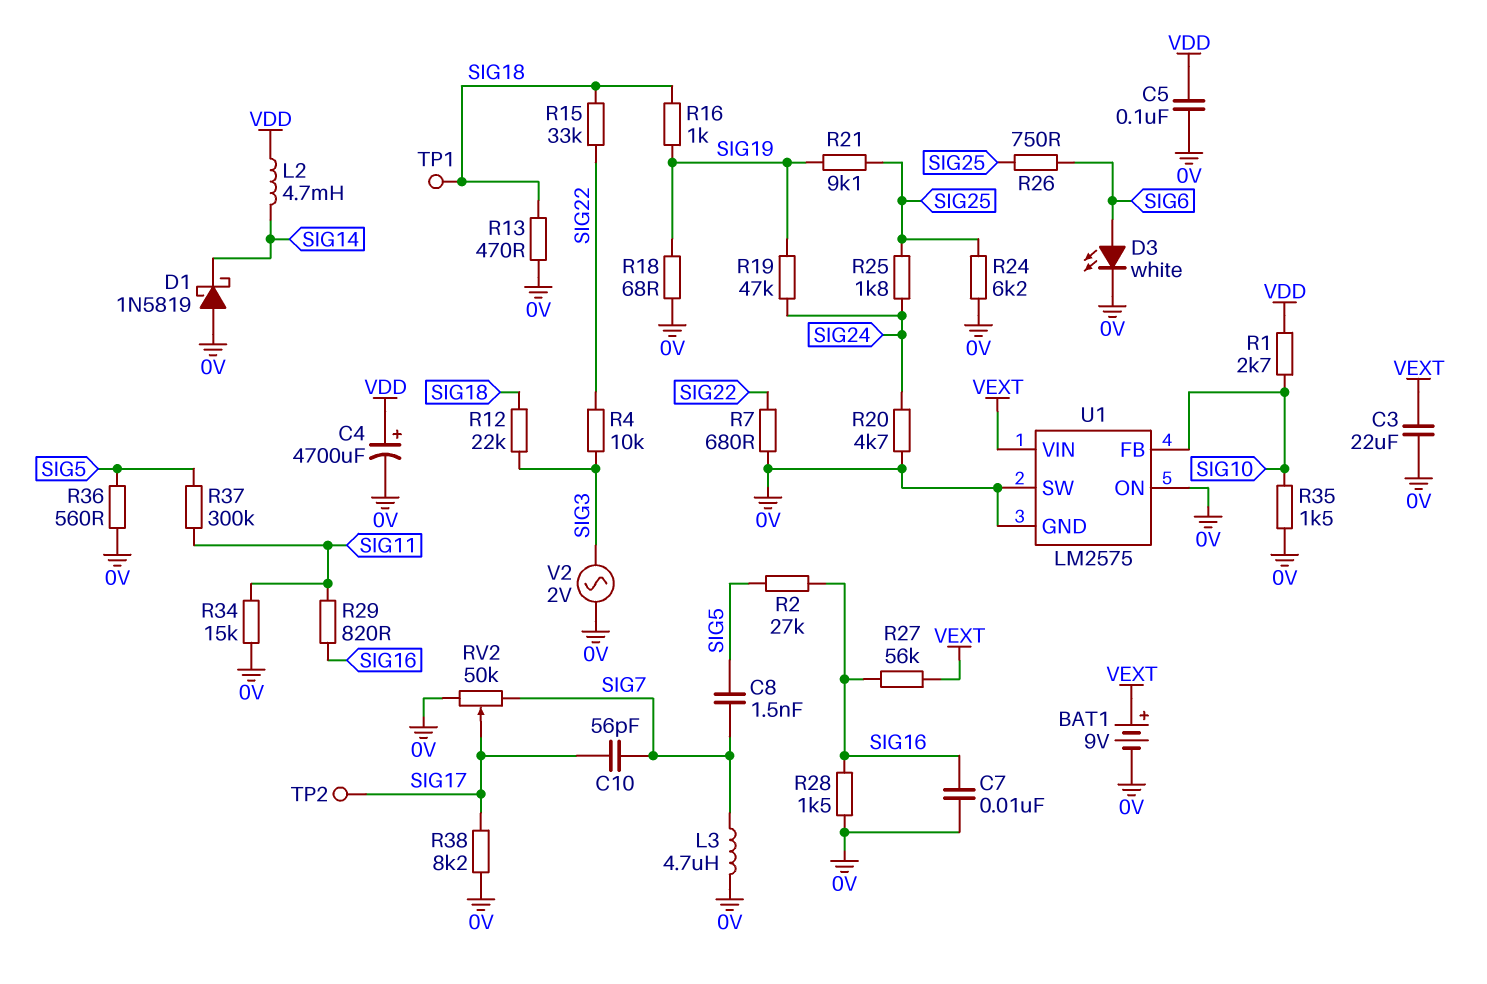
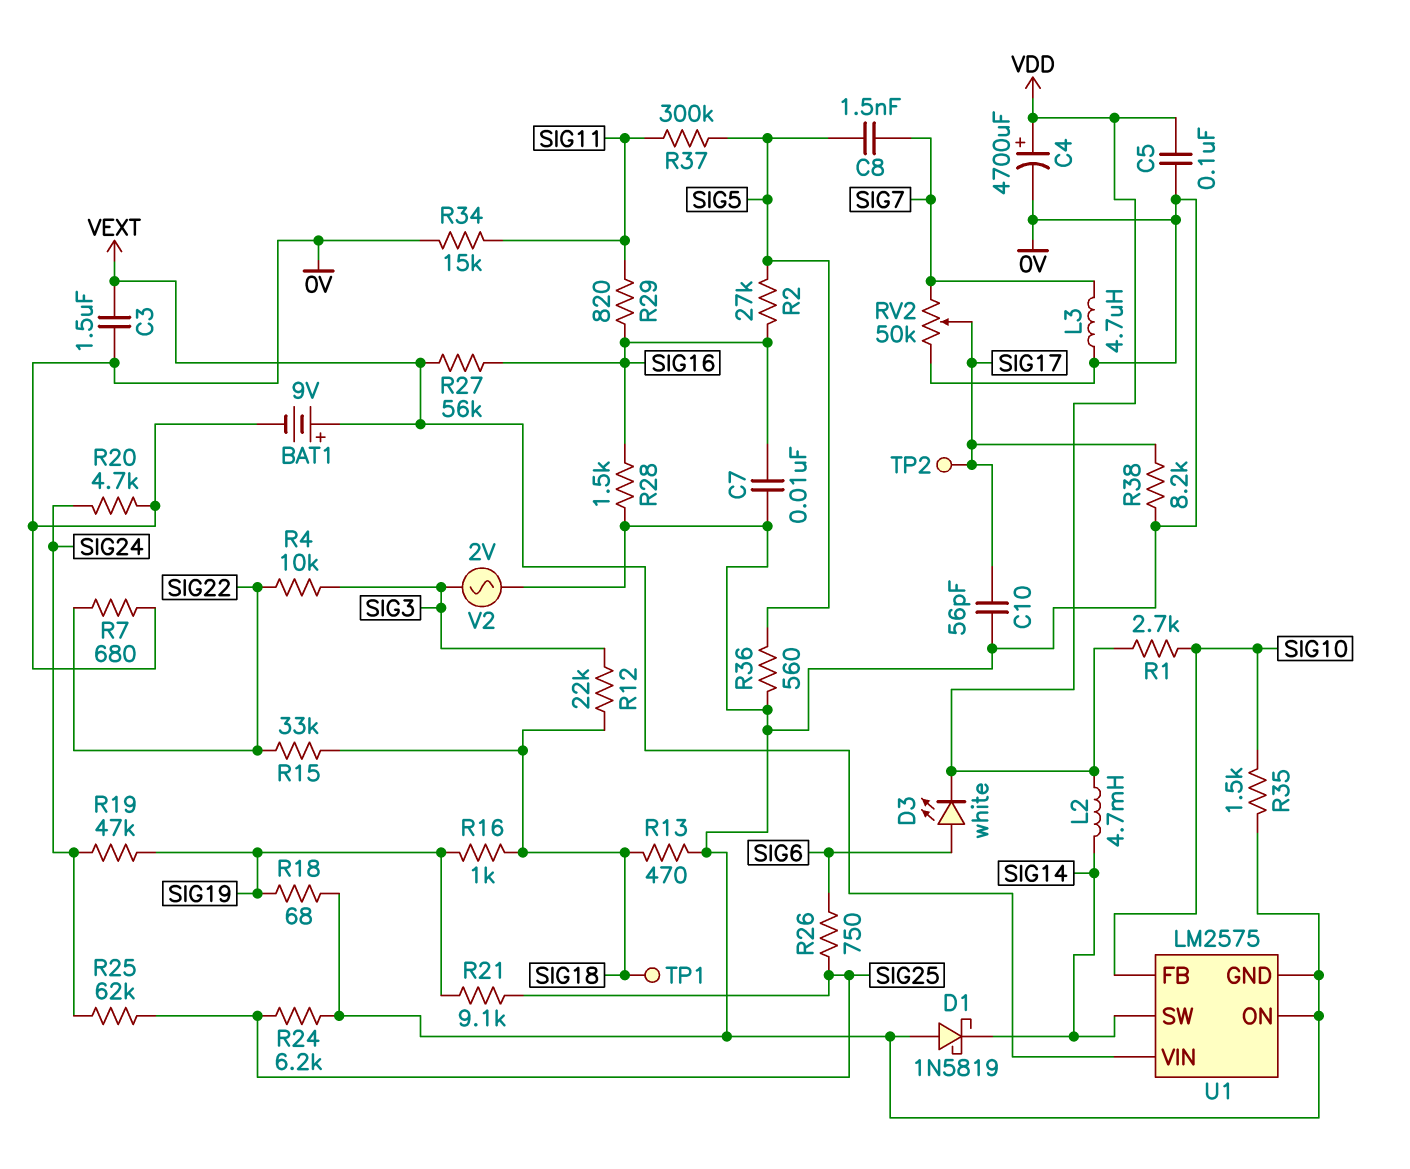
C3: 22uF (0V, VEXT) -> 1.5uF (0V, VEXT)
C10: 56pF (SIG7, SIG17) -> 56pF (0V, SIG17)
D3: LED white (A SIG6, K 0V) -> LED white (A SIG6, K VDD)
R25: 1.8k (SIG24, SIG25) -> 62k (SIG24, SIG25)
U1 pin SW: 0V -> SIG14

